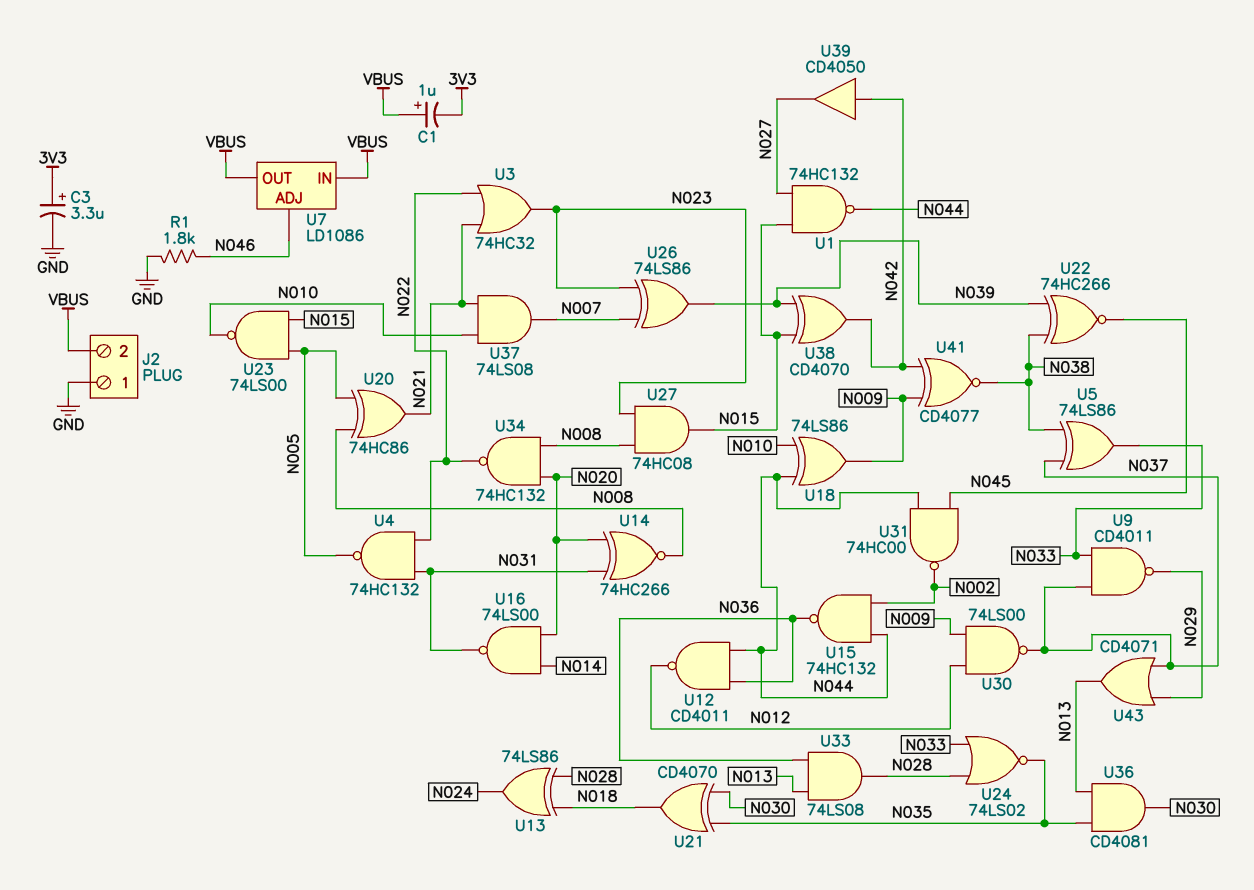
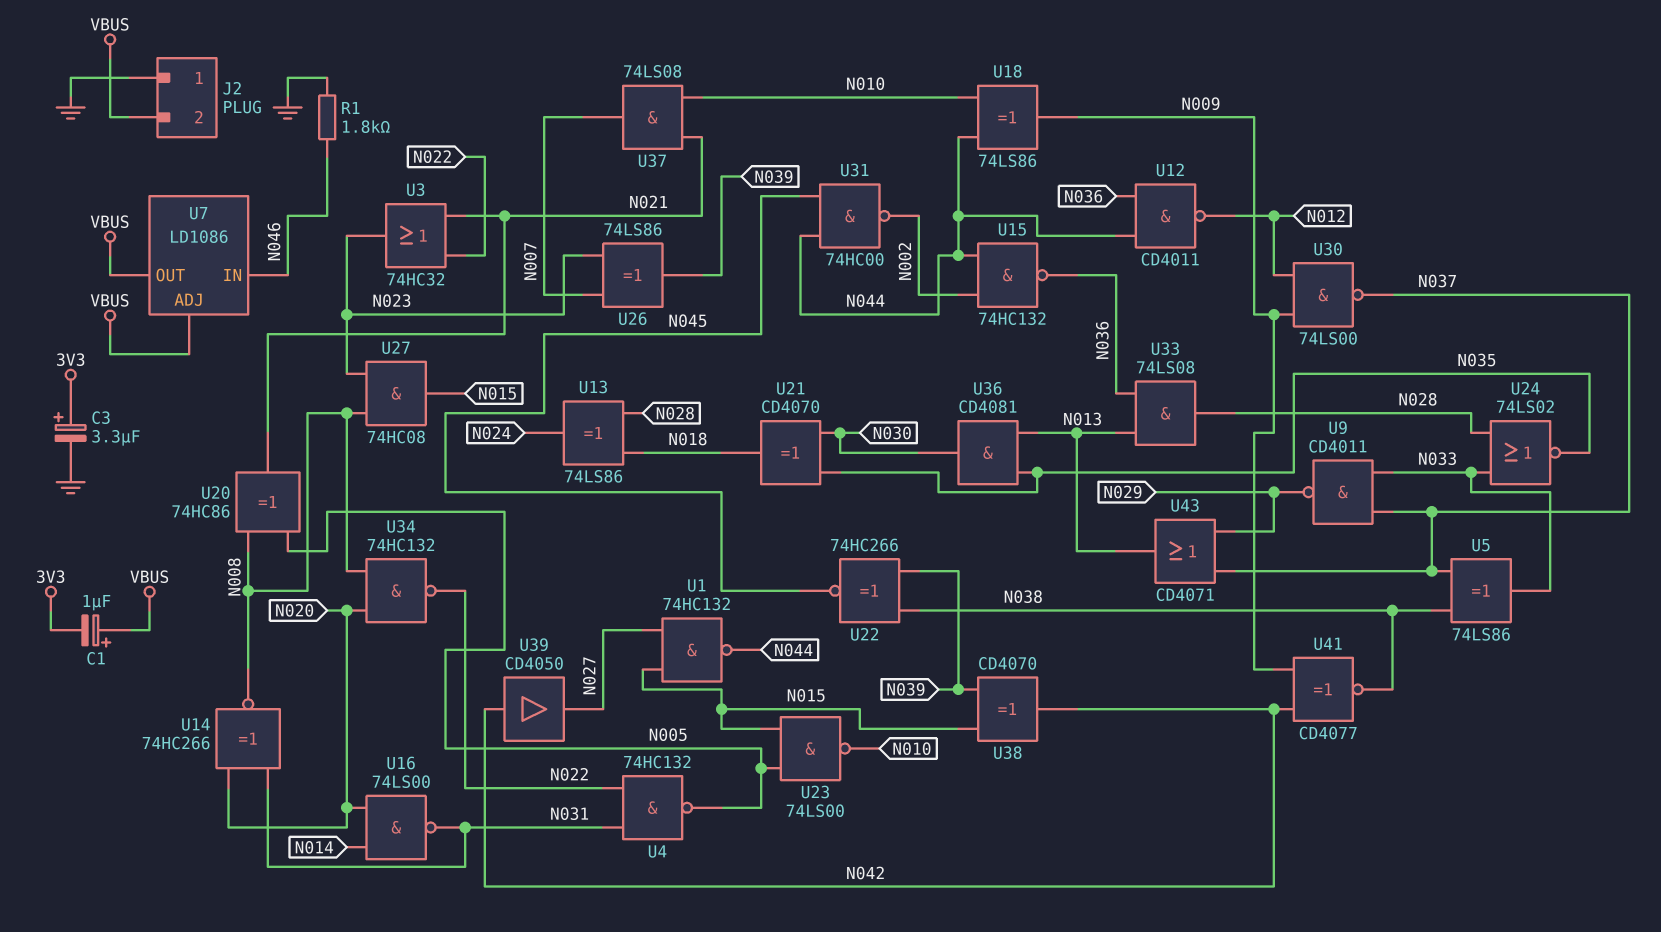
U7 pin ADJ: N046 -> VBUS
U7 pin IN: VBUS -> N046

